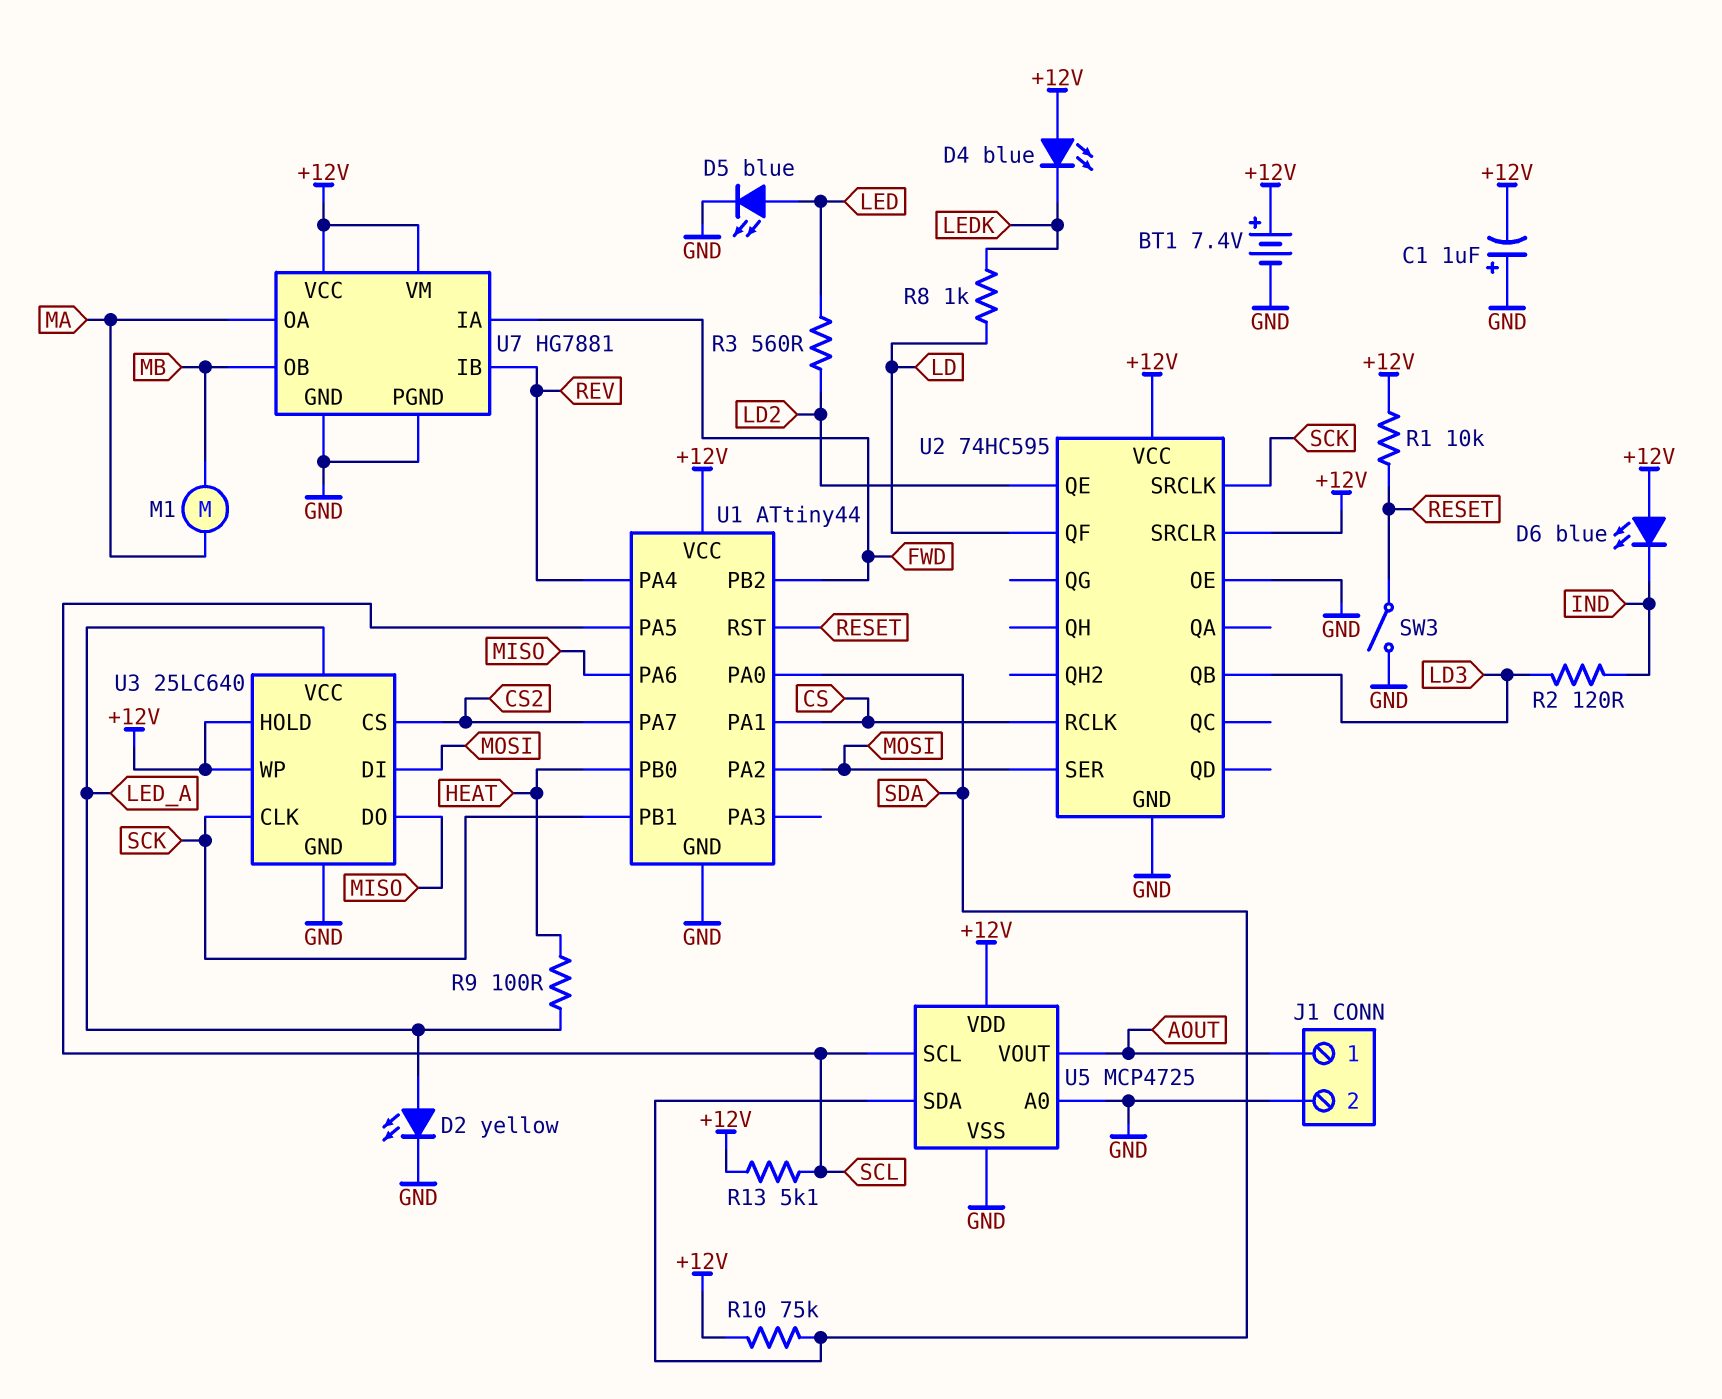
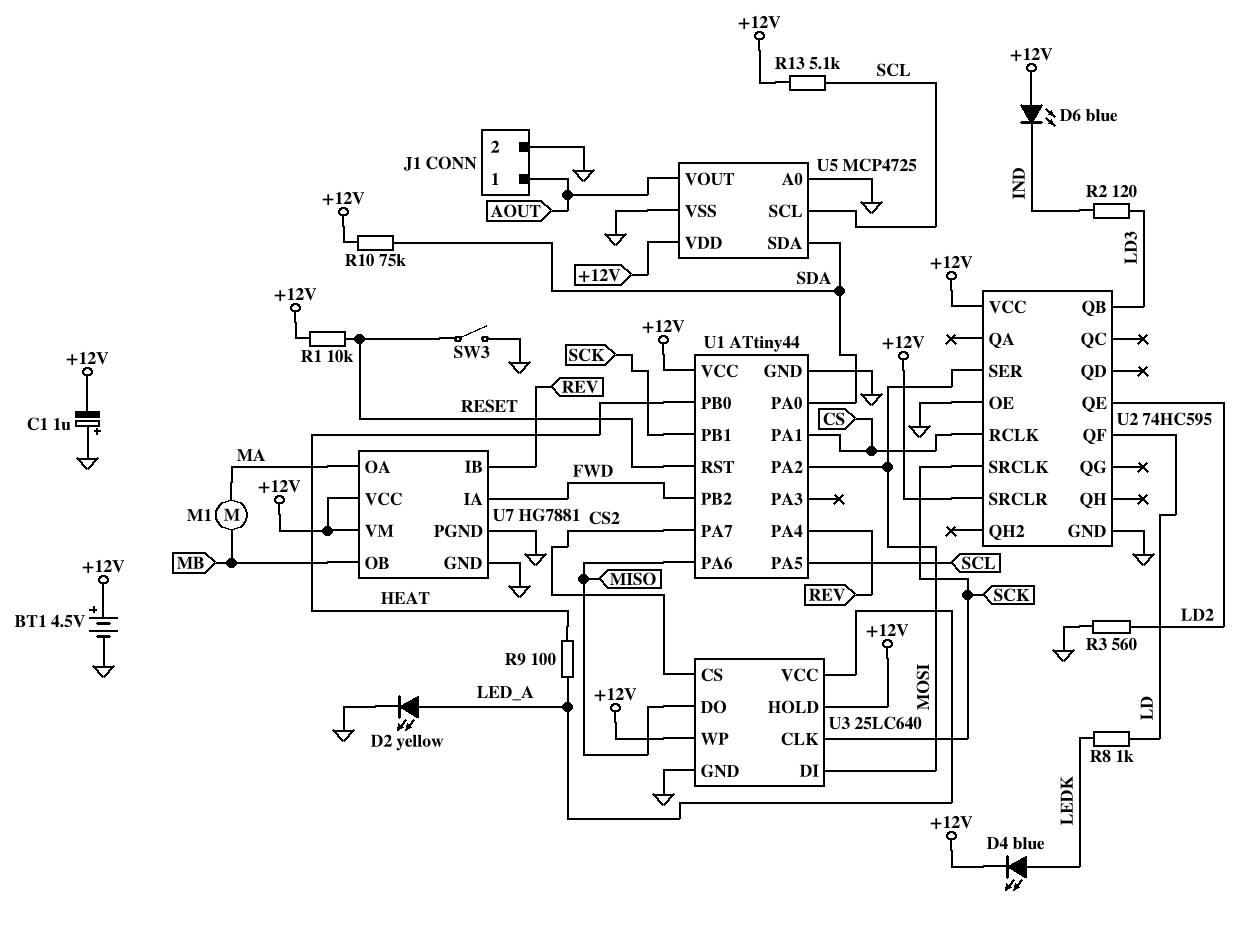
BT1: 7.4V (plus +12V, minus GND) -> 4.5V (plus +12V, minus GND)
D4: LED blue (A +12V, K LEDK) -> LED blue (A LEDK, K +12V)
D5: LED blue (A LED, K GND) -> none
R3: 560 (LD2, LED) -> 560 (GND, LD2)

